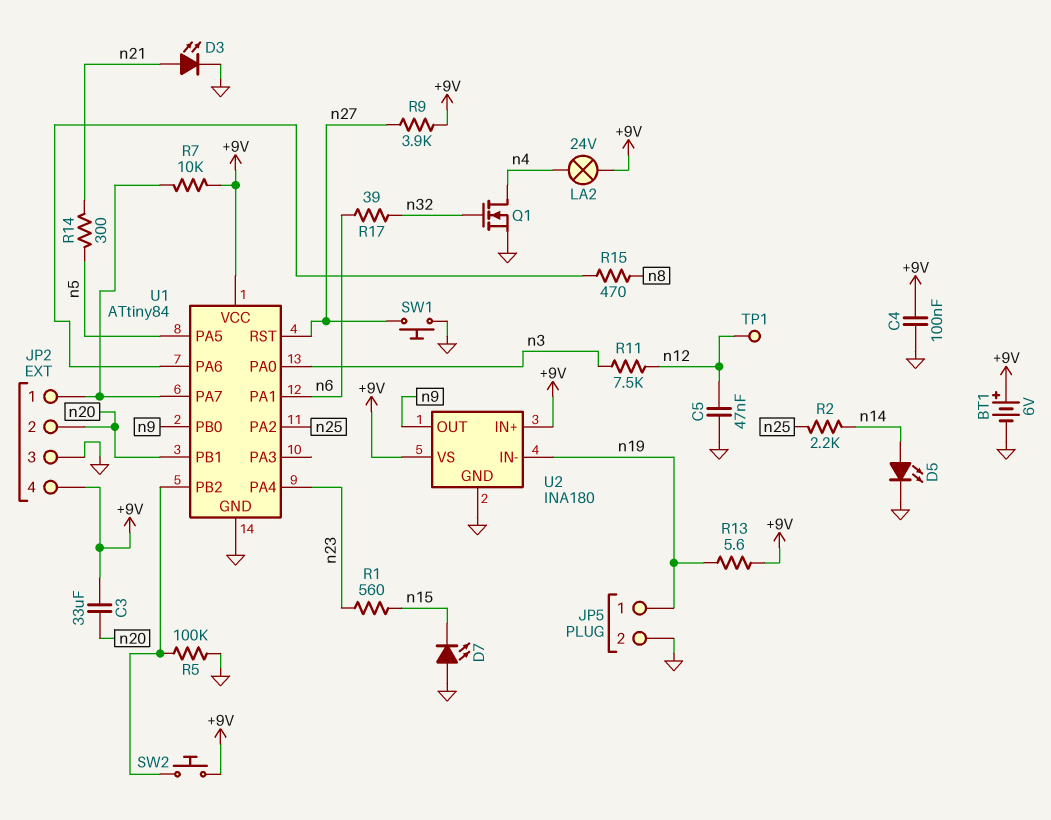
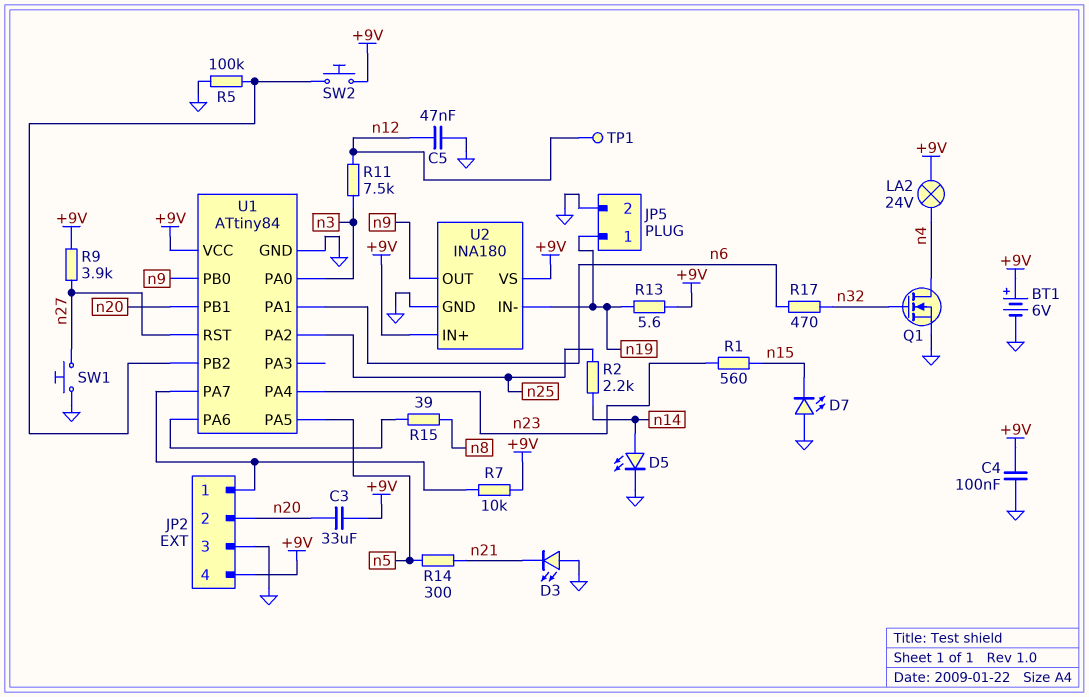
D3: LED (A n21, K GND) -> LED (A GND, K n21)
R15: 470 (U1/PA6, n8) -> 39 (U1/PA6, n8)
R17: 39 (n6, n32) -> 470 (n6, n32)

